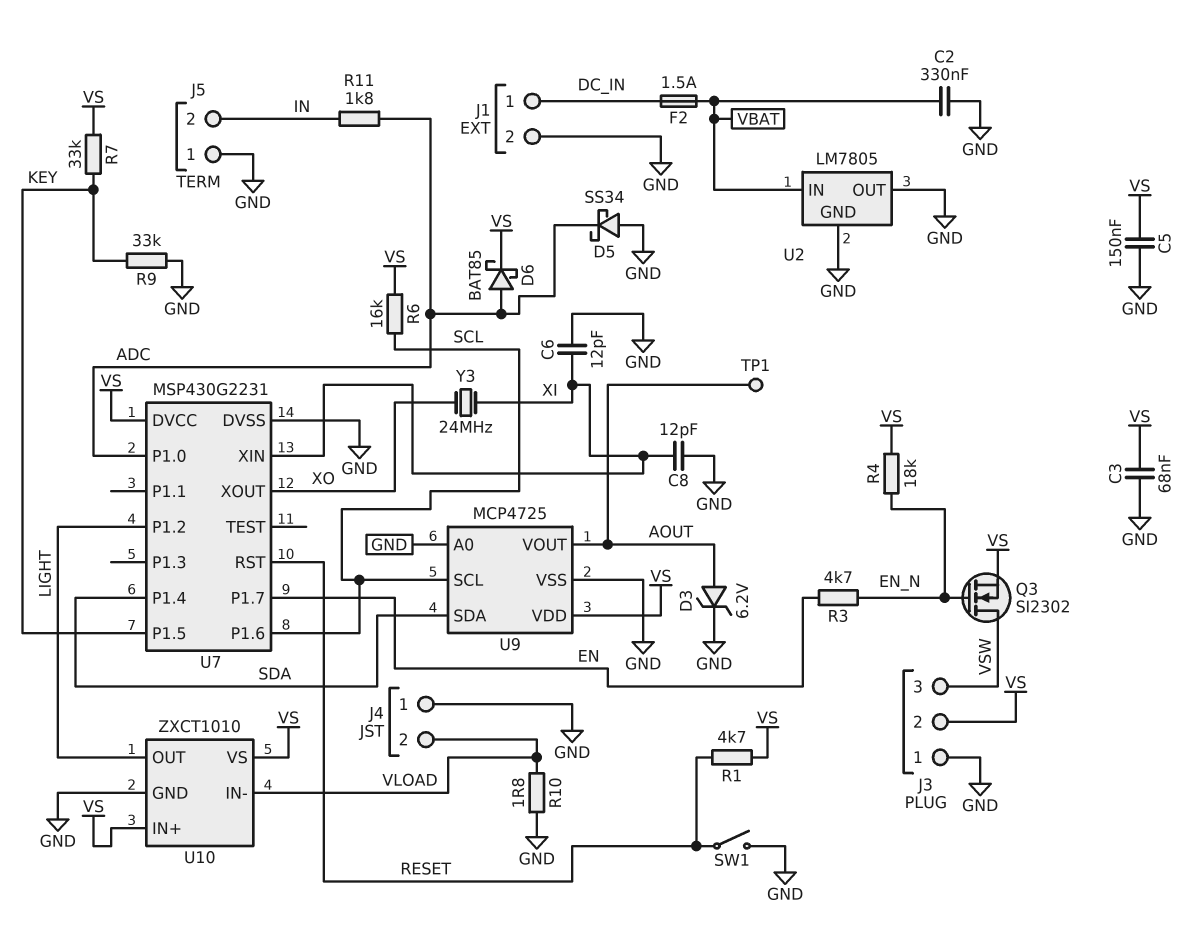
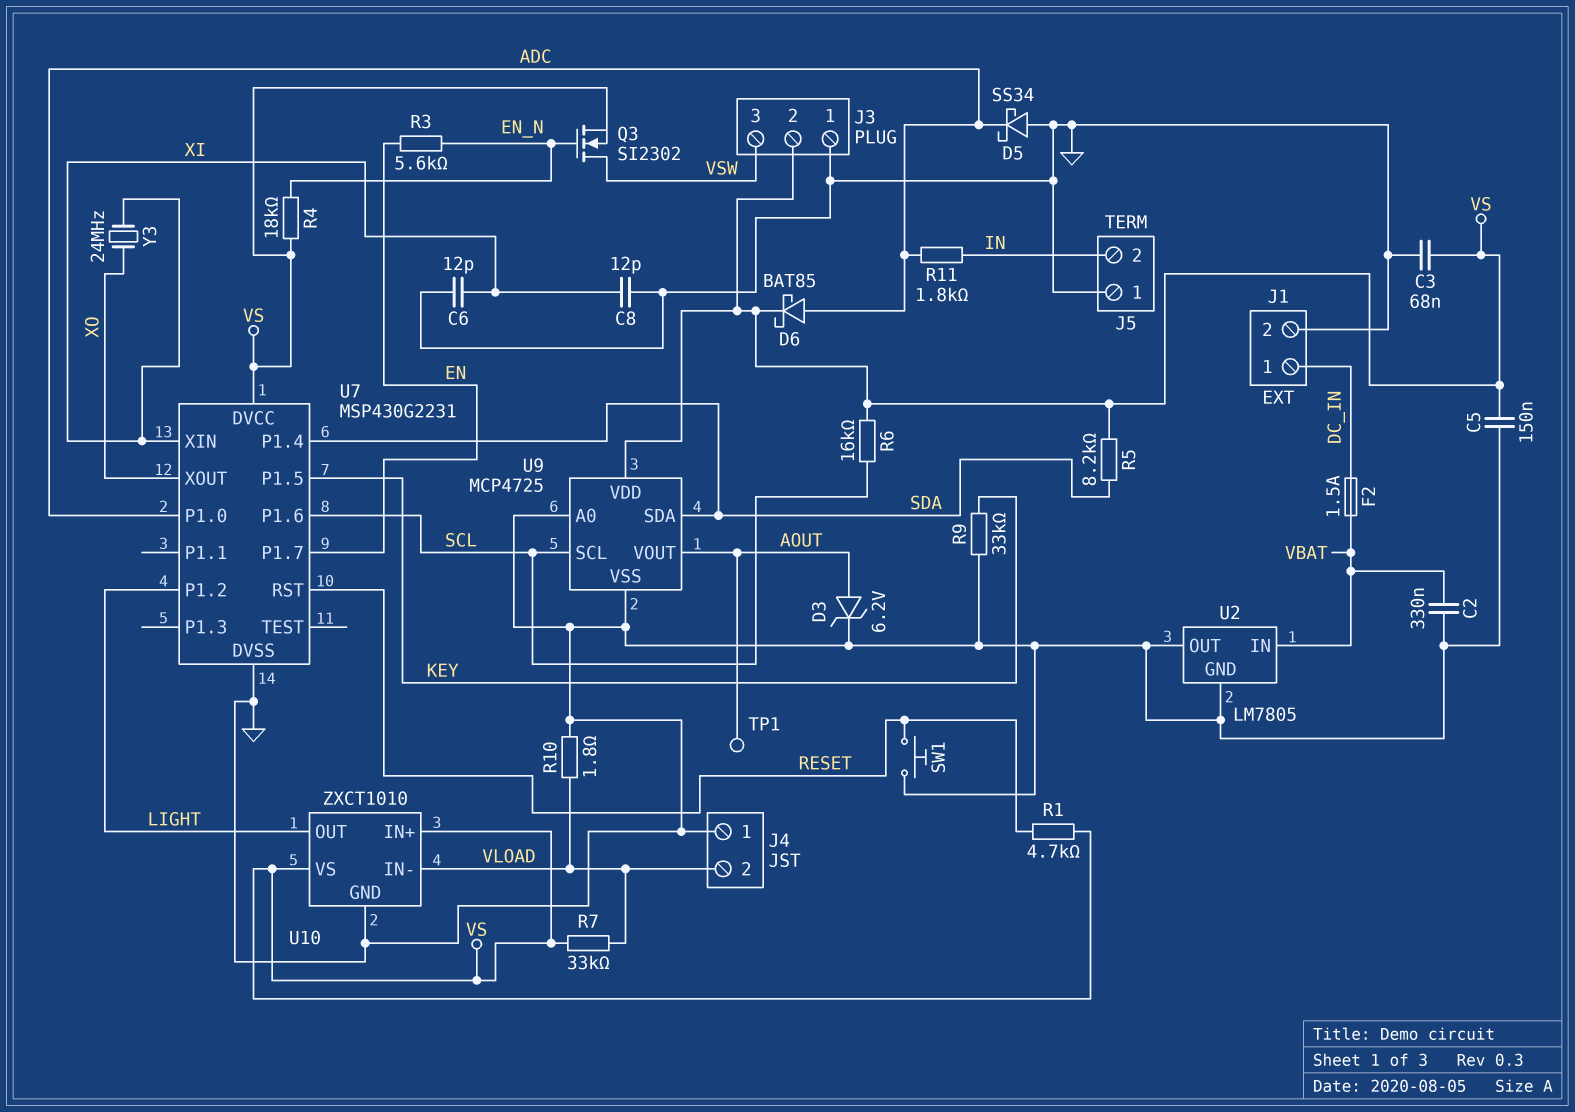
R3: 4.7k (EN, EN_N) -> 5.6k (EN, EN_N)
R5: none -> 8.2k (SDA, VS)
R7: 33k (KEY, VS) -> 33k (VLOAD, VS)
SW1: switch (GND, RESET) -> button (GND, RESET)

